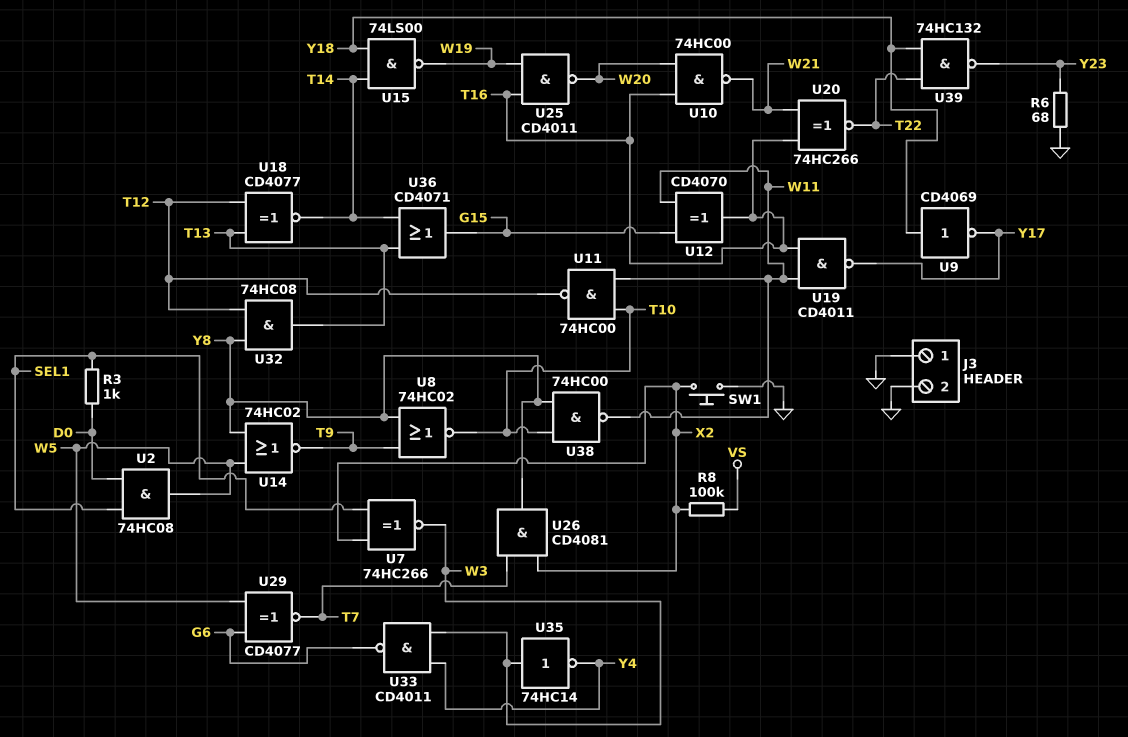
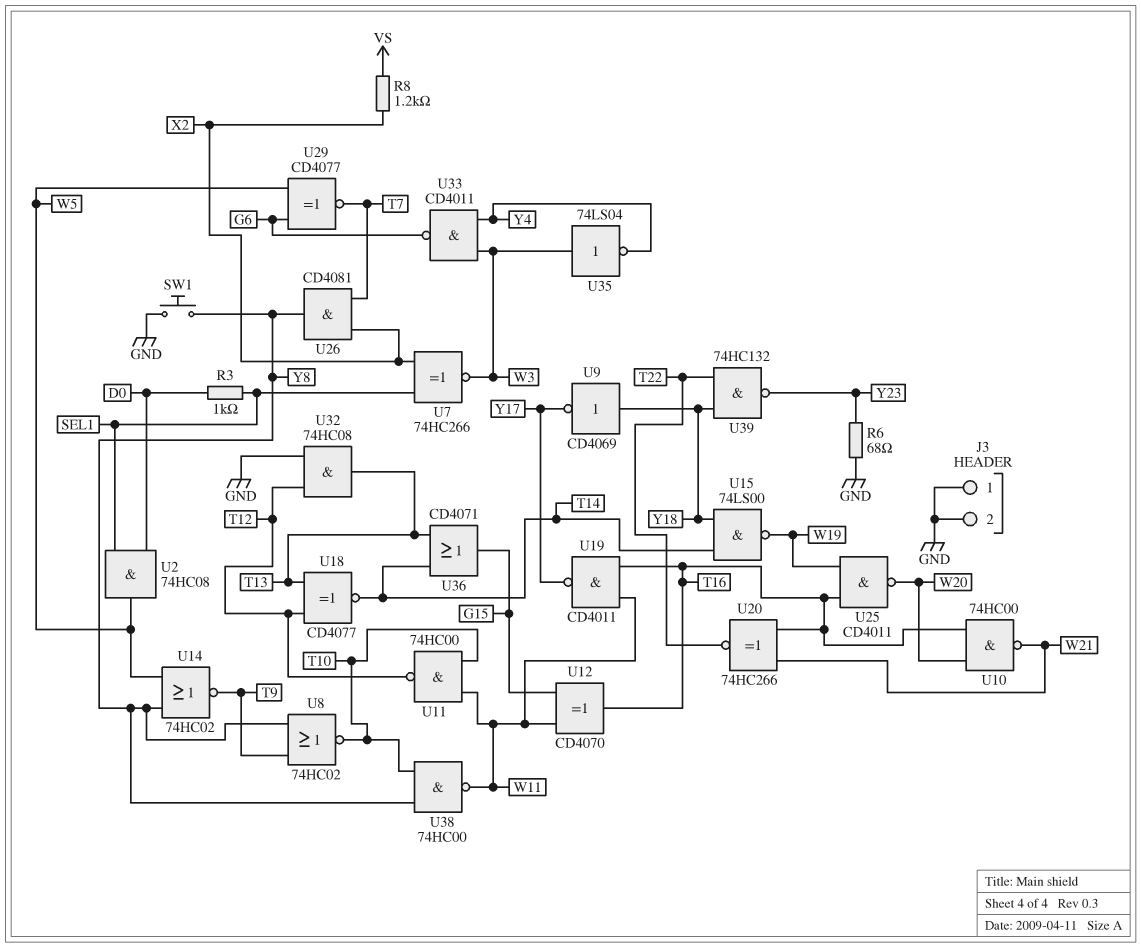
R8: 100k (VS, X2) -> 1.2k (VS, X2)
SW1: button (GND, X2) -> button (GND, Y8)
U32: AND 74HC08 (in T12, in Y8, out T13) -> AND 74HC08 (in GND, in T12, out T13)
U35: NOT 74HC14 (in W3, out Y4) -> NOT 74LS04 (in W3, out Y4)

